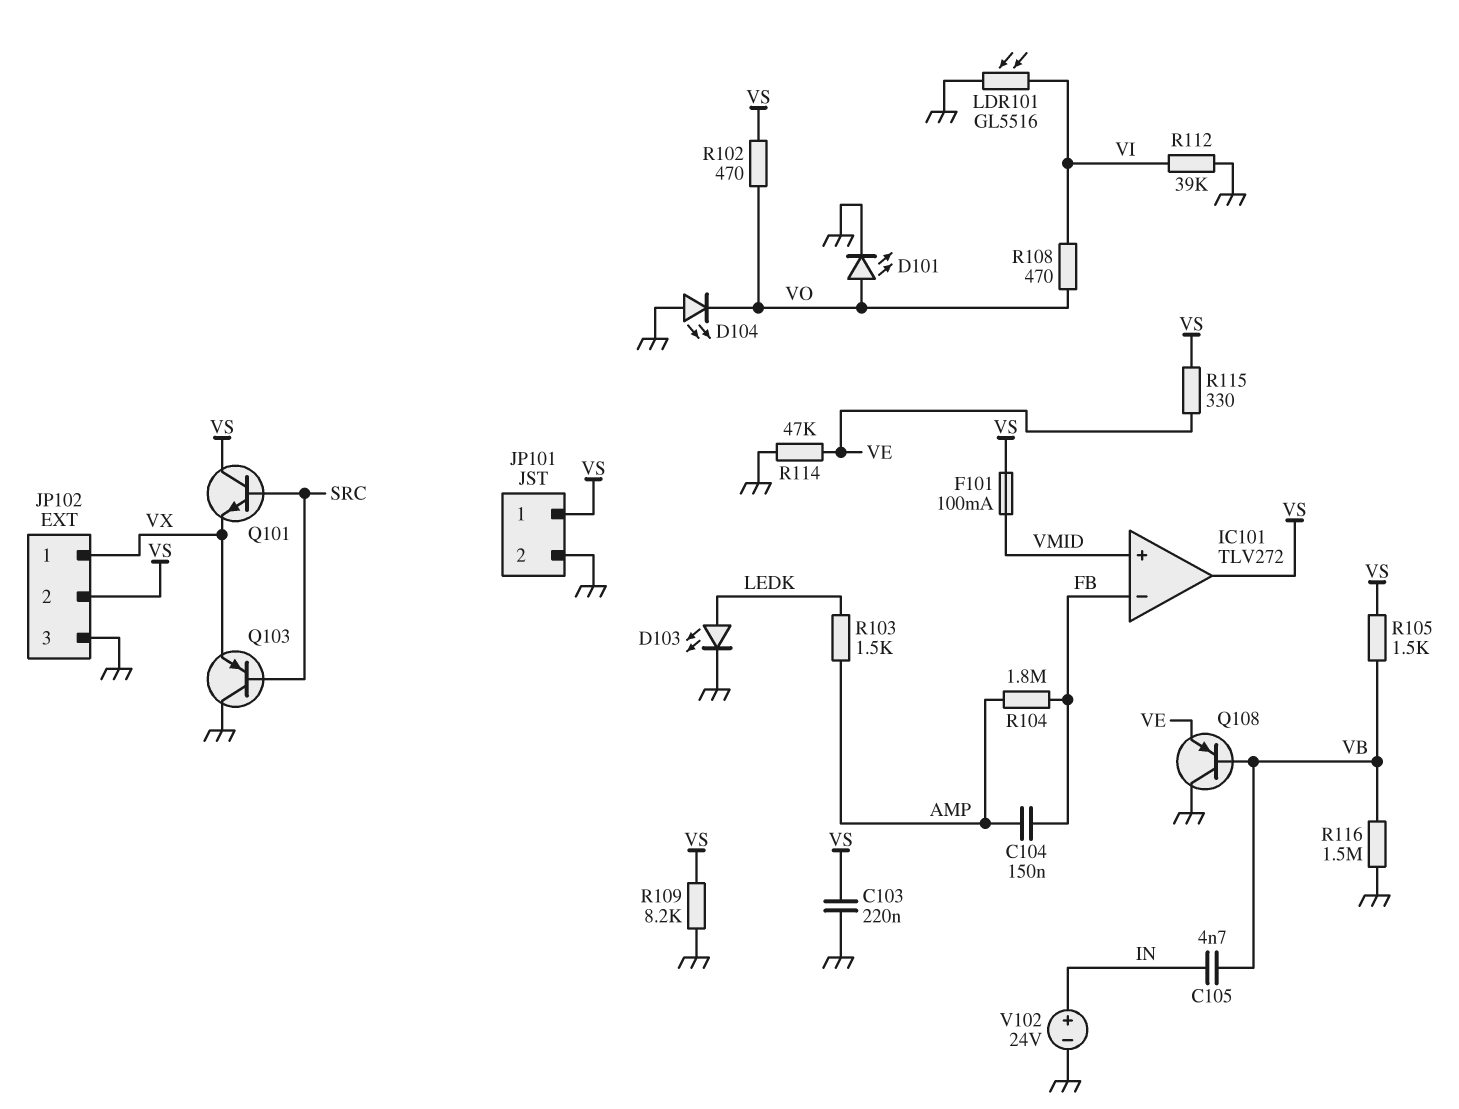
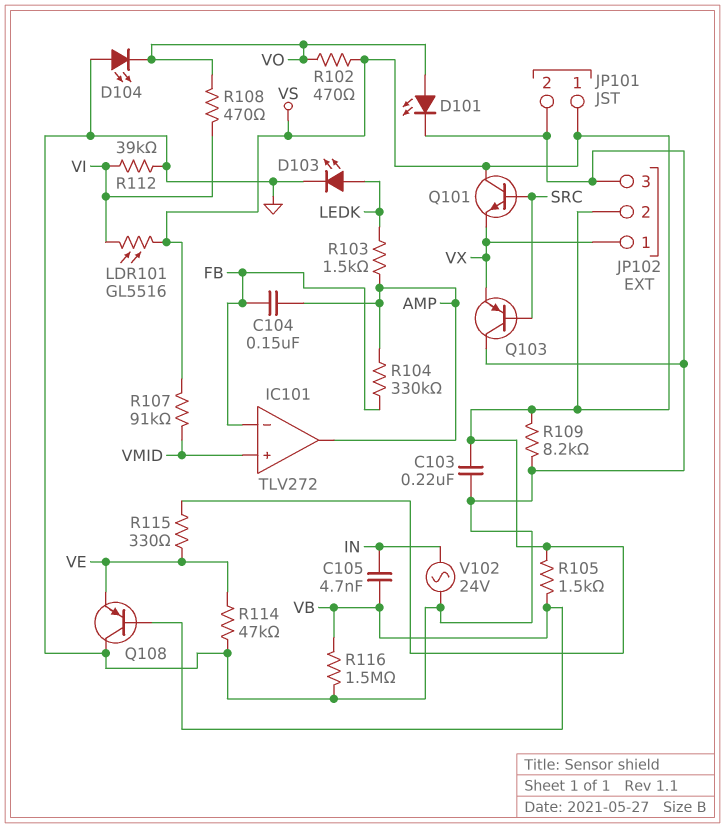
F101: 100mA (VMID, VS) -> none
IC101 pin out: VS -> AMP
LDR101: GL5516 (GND, VI) -> GL5516 (VI, VS)
R104: 1.8M (AMP, FB) -> 330k (AMP, FB)
R107: none -> 91k (VMID, VS)
V102: 24V (plus IN, minus GND) -> AC 24V (GND, IN)

